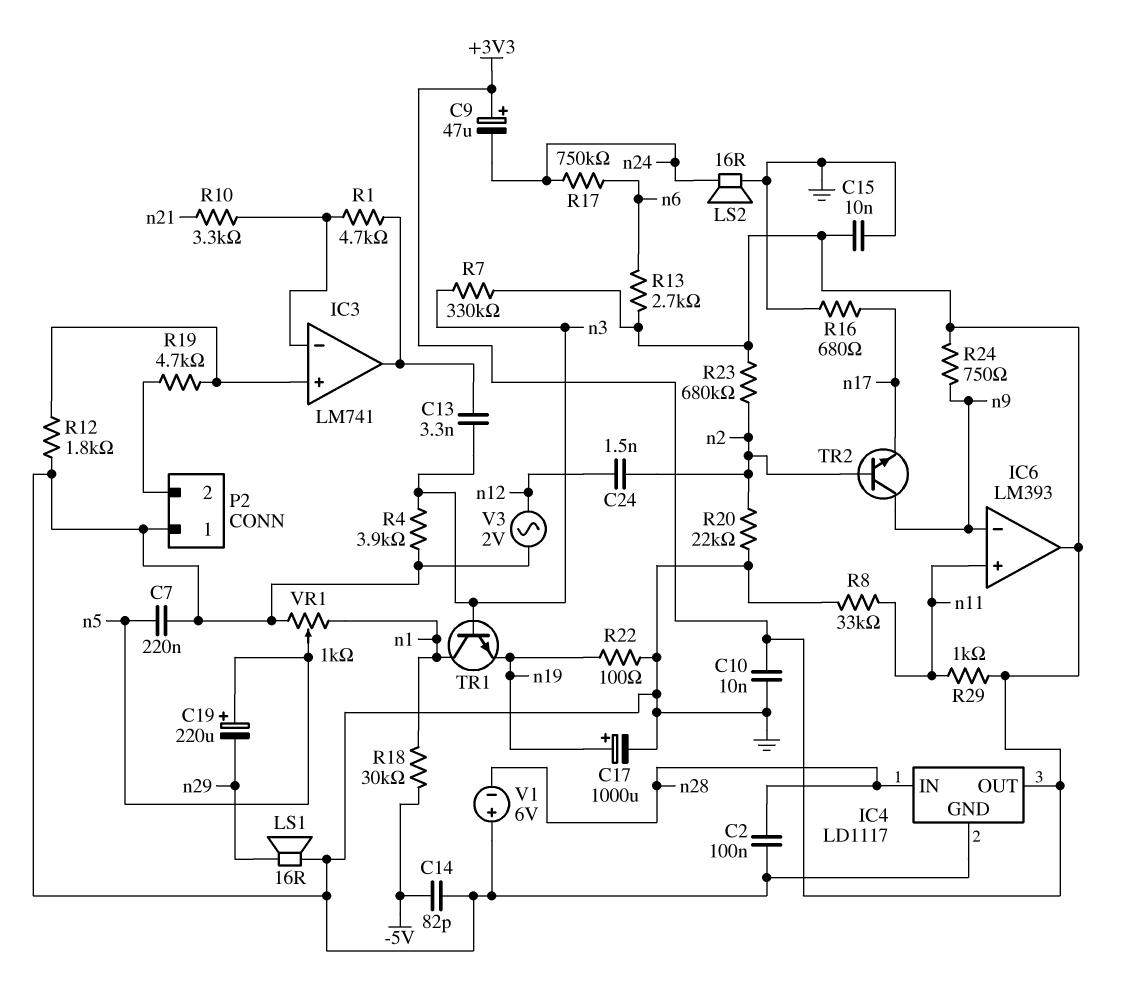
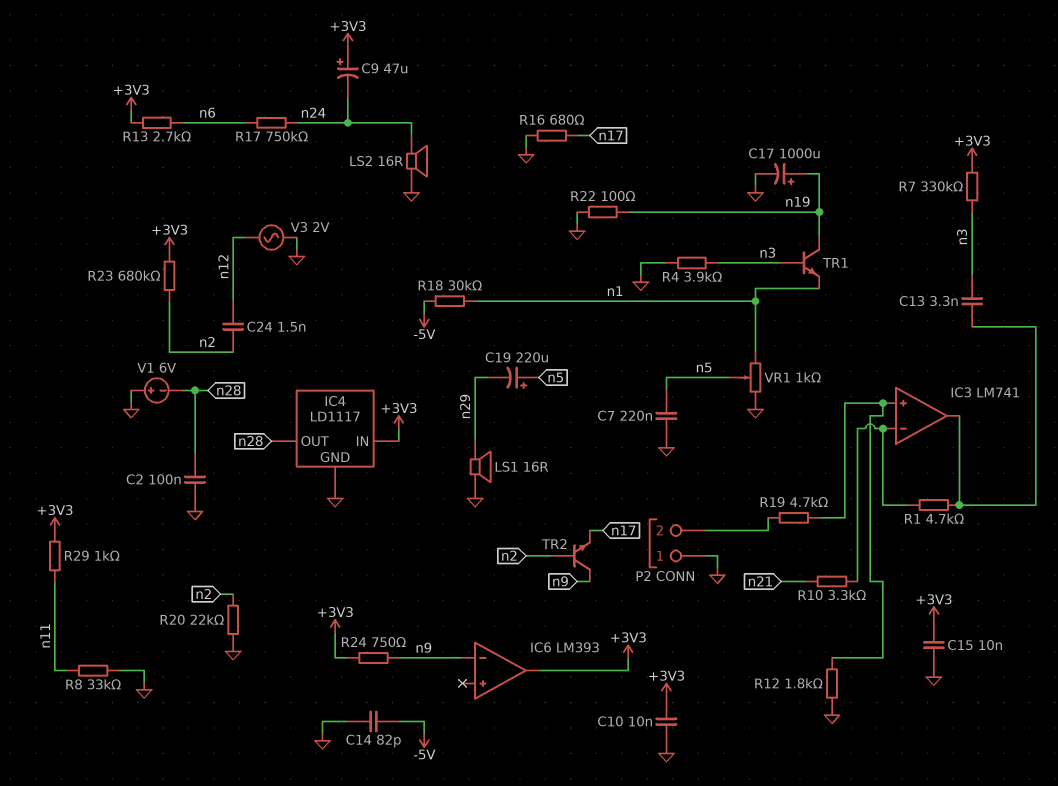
IC4 pin IN: n28 -> +3V3
IC4 pin OUT: +3V3 -> n28
IC6 pin in+: n11 -> none
TR1: NPN (B n3, C n1, E n19) -> NPN (B n3, C n19, E n1)

